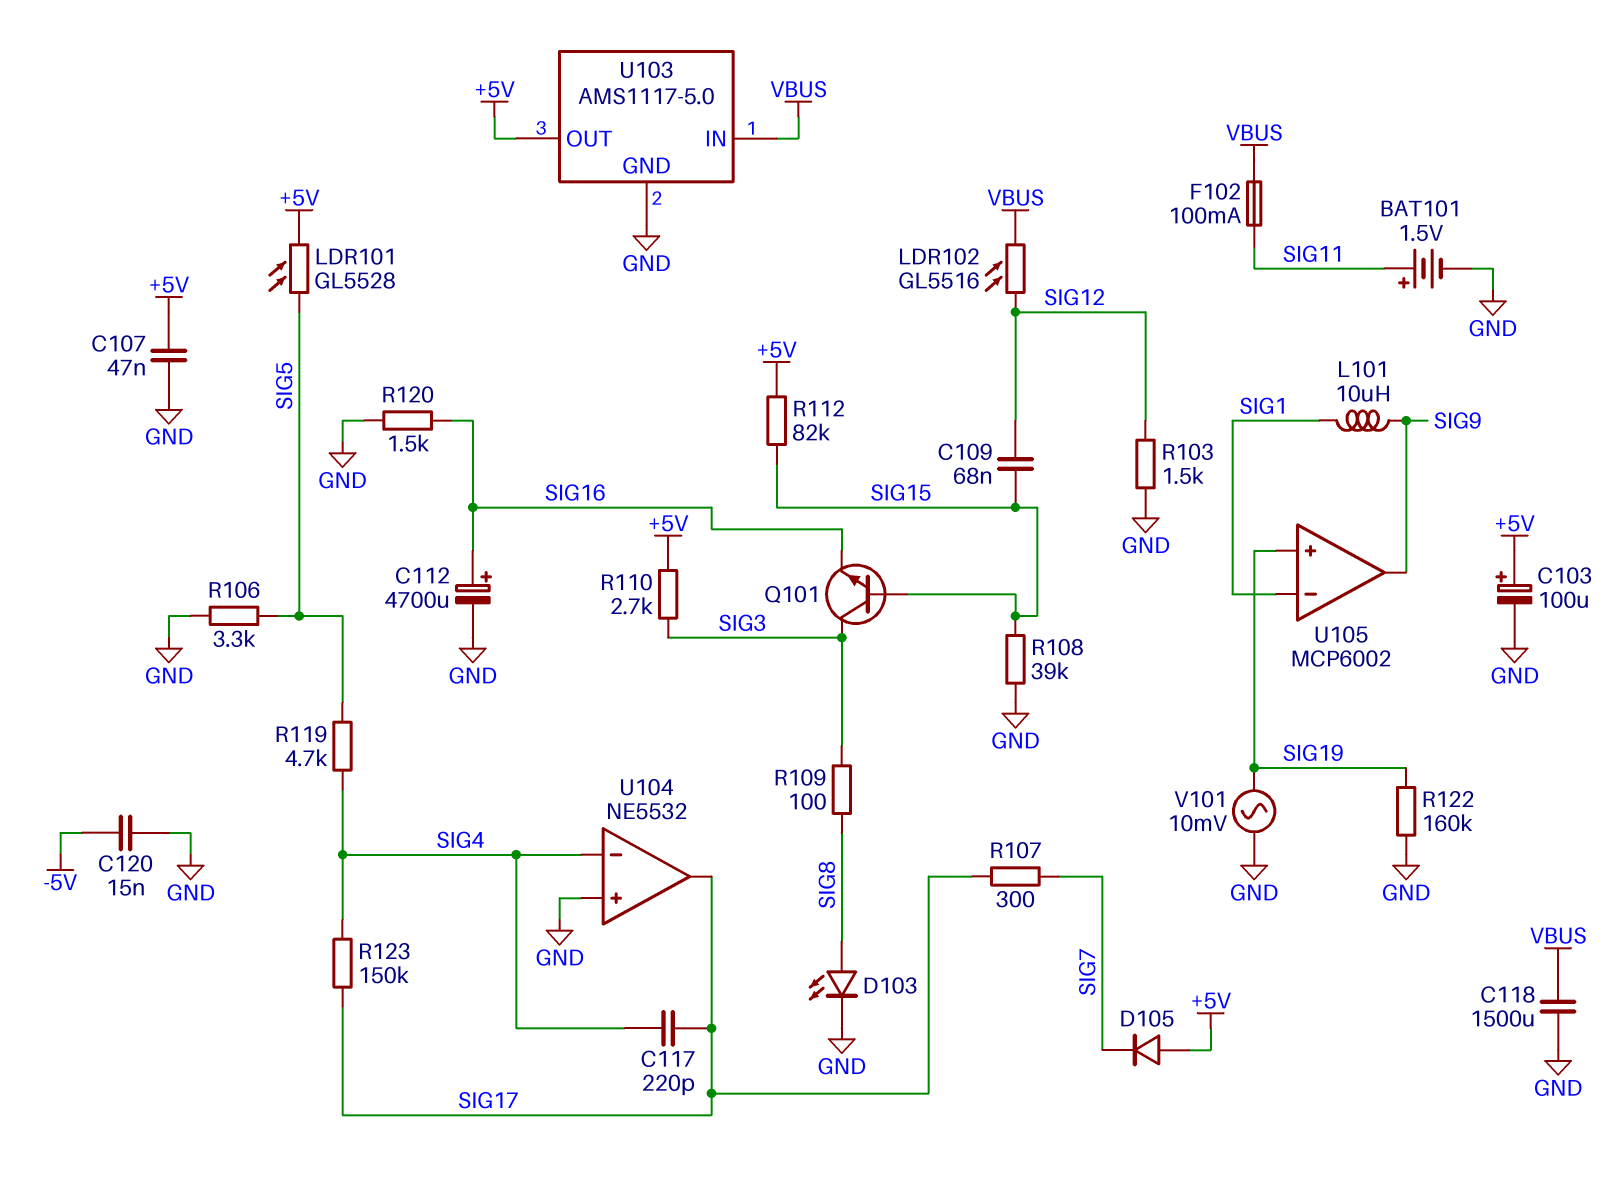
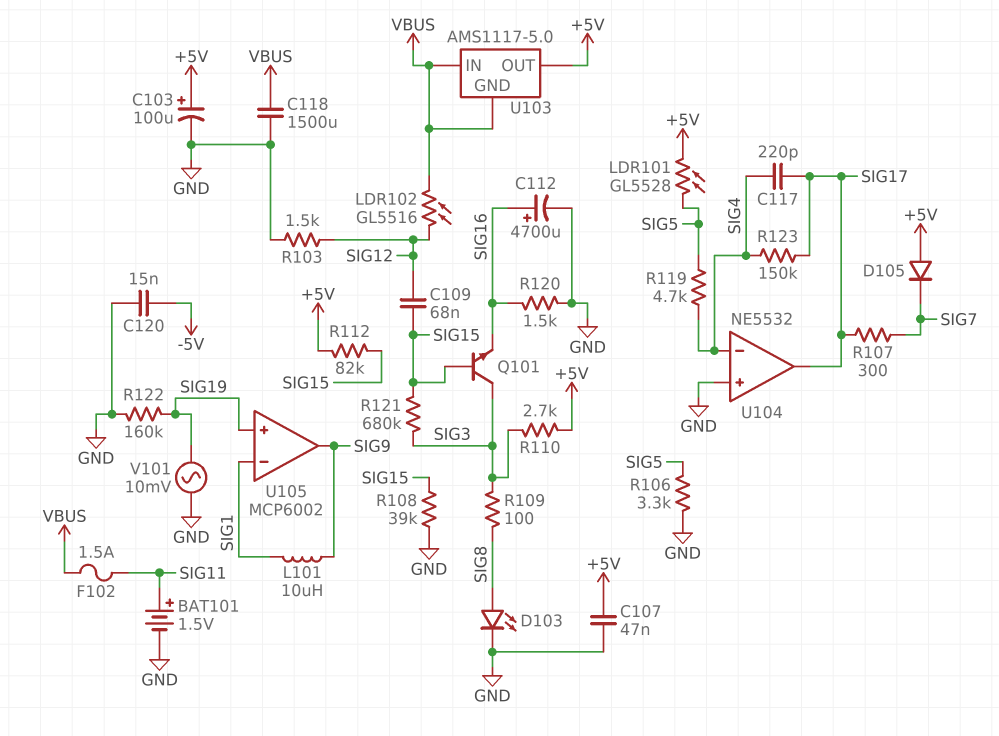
F102: 100mA (SIG11, VBUS) -> 1.5A (SIG11, VBUS)
R121: none -> 680k (SIG3, SIG15)
U103 pin GND: GND -> VBUS

